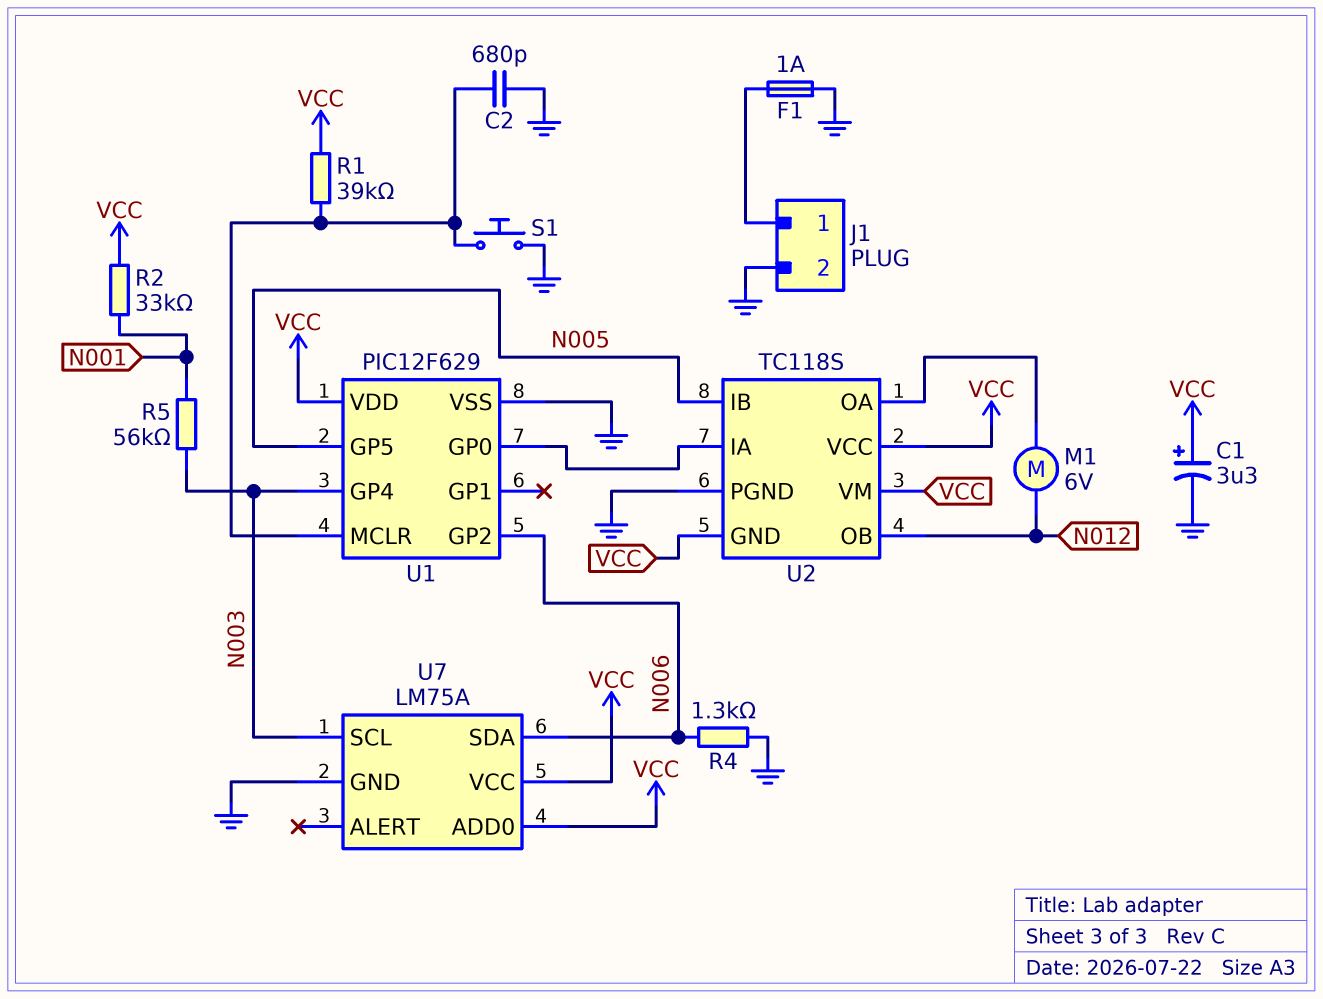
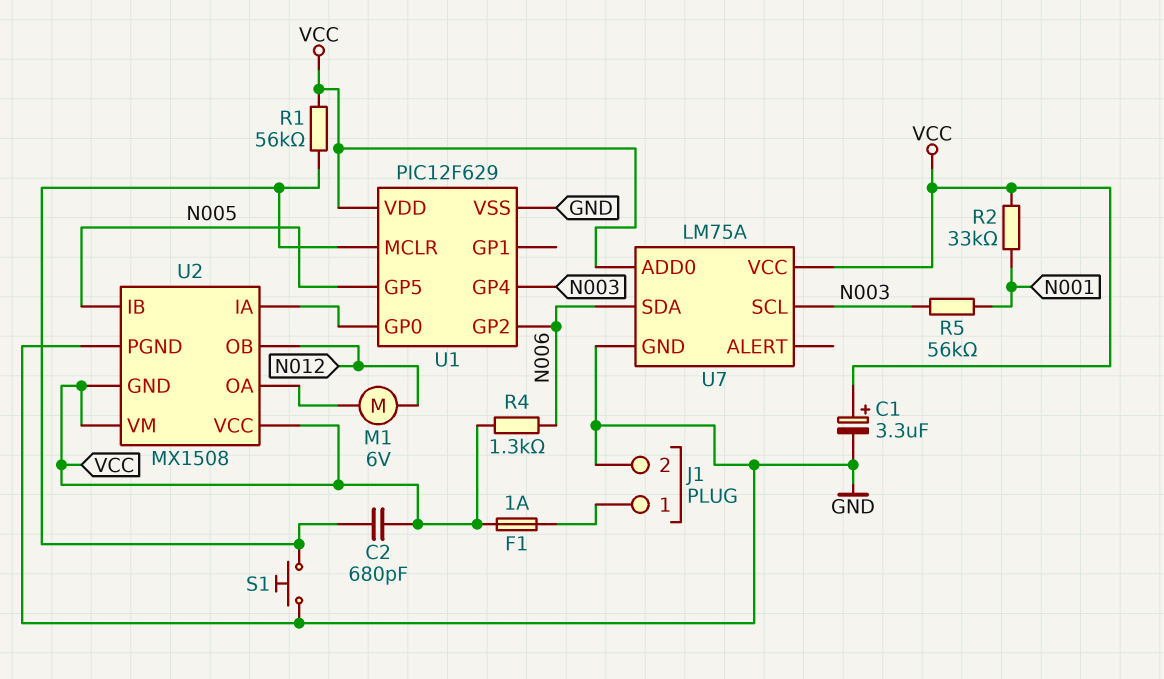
C2: 680pF (GND, U1/MCLR) -> 680pF (U1/MCLR, VCC)
F1: 1A (GND, J1/1) -> 1A (J1/1, VCC)
R1: 39k (U1/MCLR, VCC) -> 56k (U1/MCLR, VCC)
R4: 1.3k (GND, N006) -> 1.3k (N006, VCC)
U2: TC118S -> MX1508

